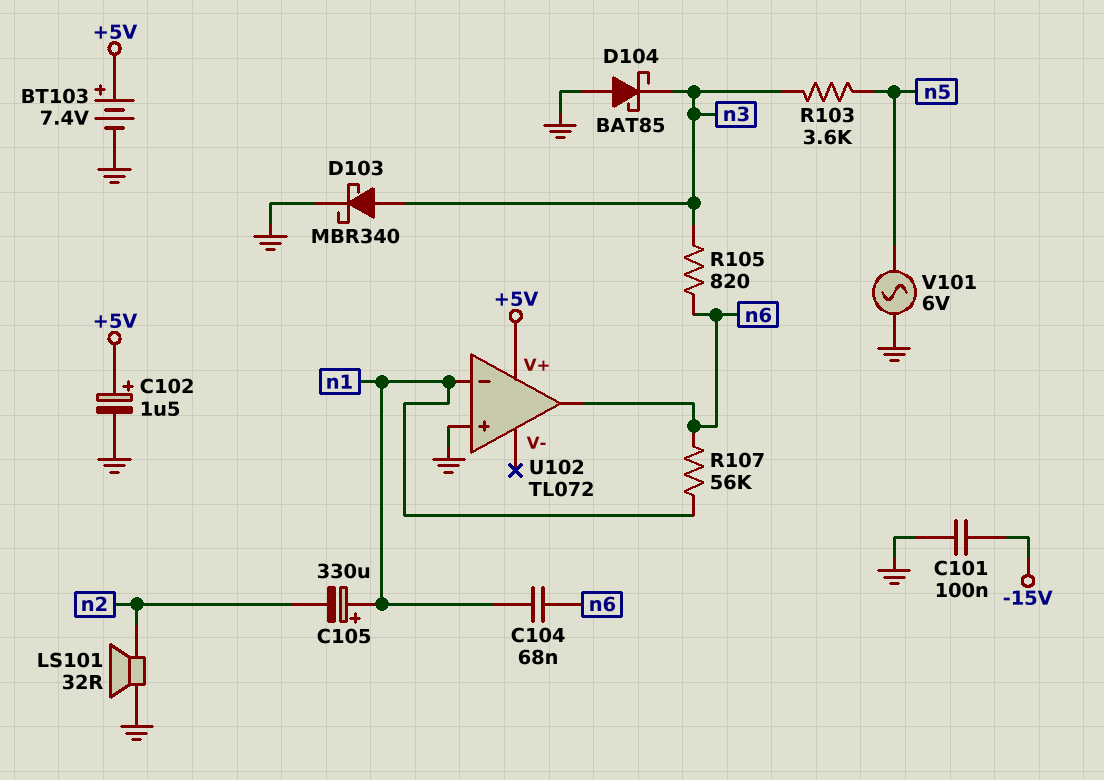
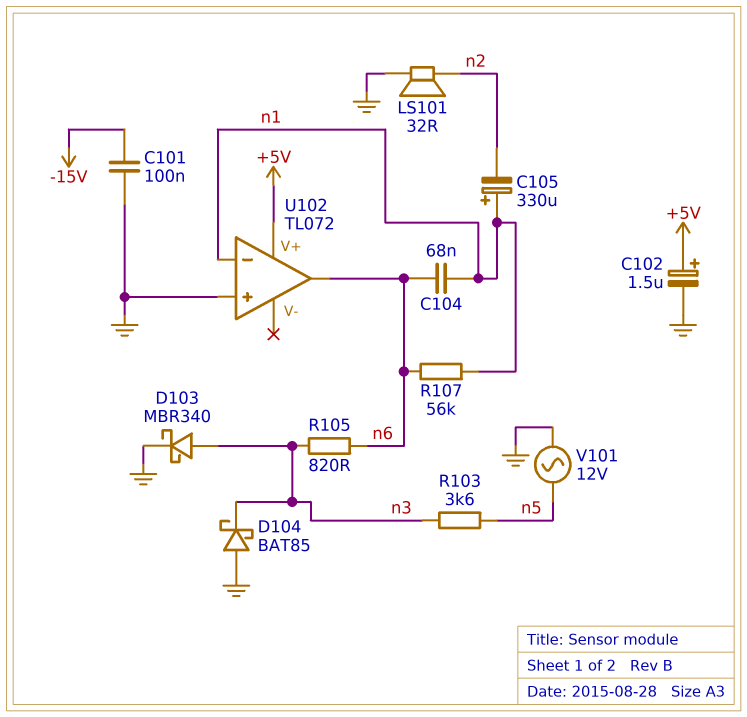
BT103: 7.4V (plus +5V, minus GND) -> none
V101: AC 6V (GND, n5) -> AC 12V (GND, n5)

